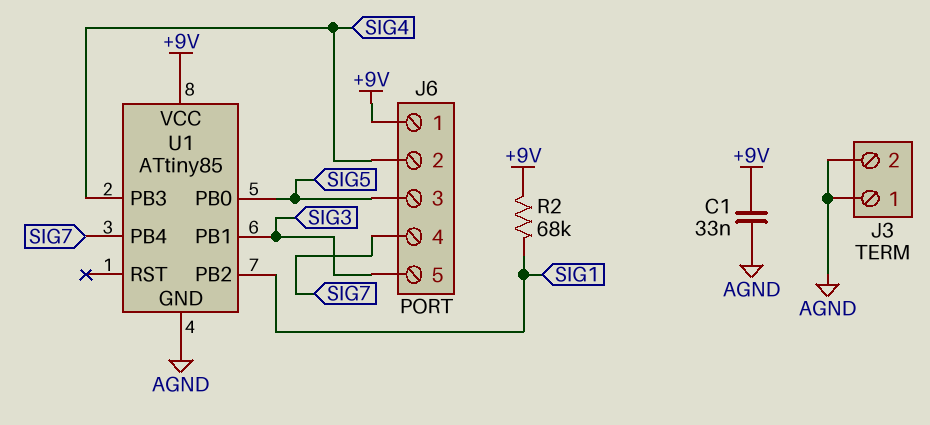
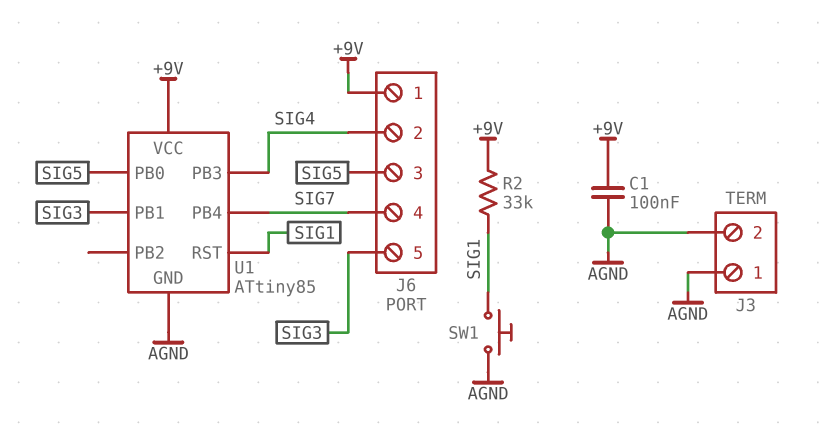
C1: 33nF (+9V, AGND) -> 100nF (+9V, AGND)
R2: 68k (+9V, SIG1) -> 33k (+9V, SIG1)
SW1: none -> button (AGND, SIG1)
U1 pin PB2: SIG1 -> none
U1 pin RST: none -> SIG1

